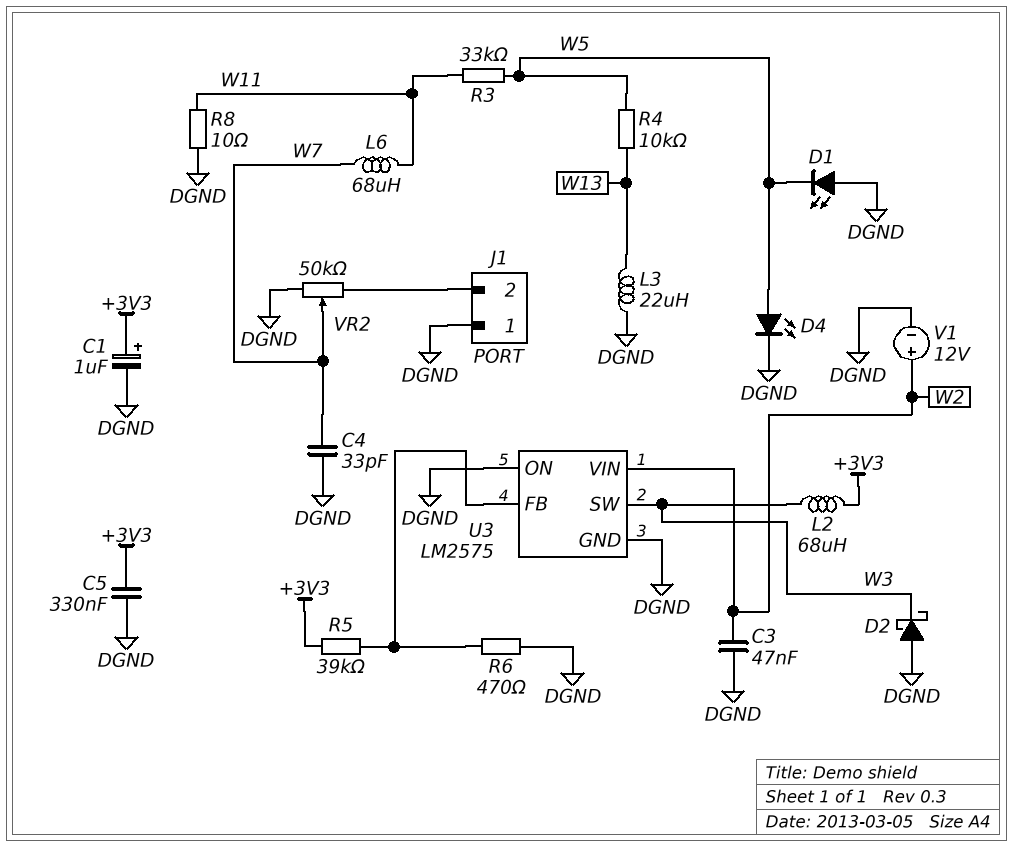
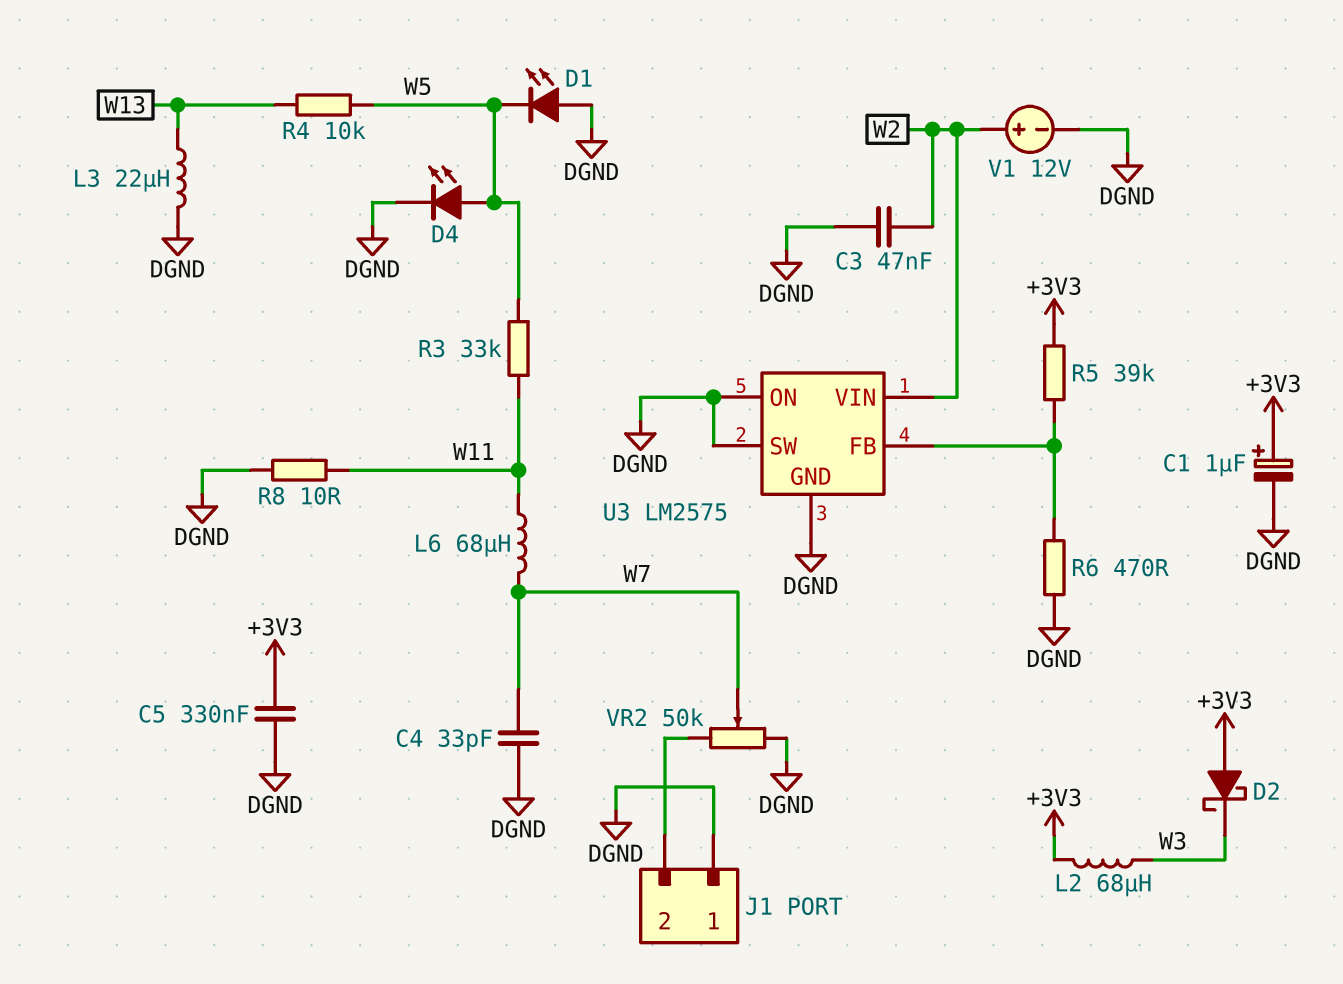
D2: schottky (A DGND, K W3) -> schottky (A +3V3, K W3)
U3 pin SW: W3 -> DGND

